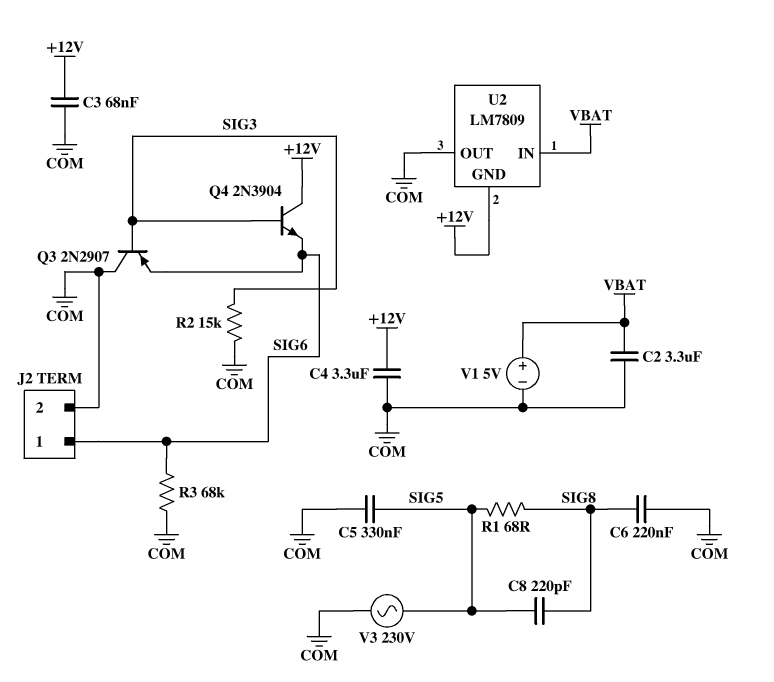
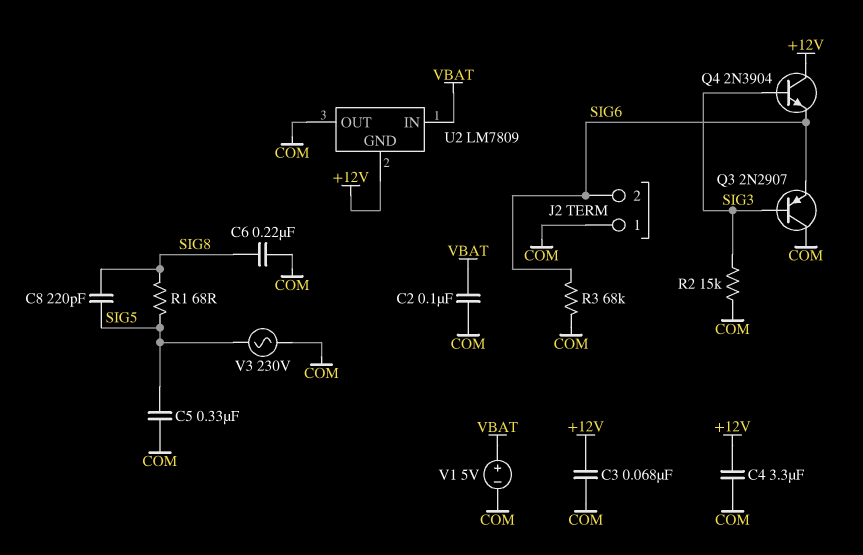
C2: 3.3uF (COM, VBAT) -> 100nF (COM, VBAT)
J2 pin 1: SIG6 -> COM
J2 pin 2: COM -> SIG6

